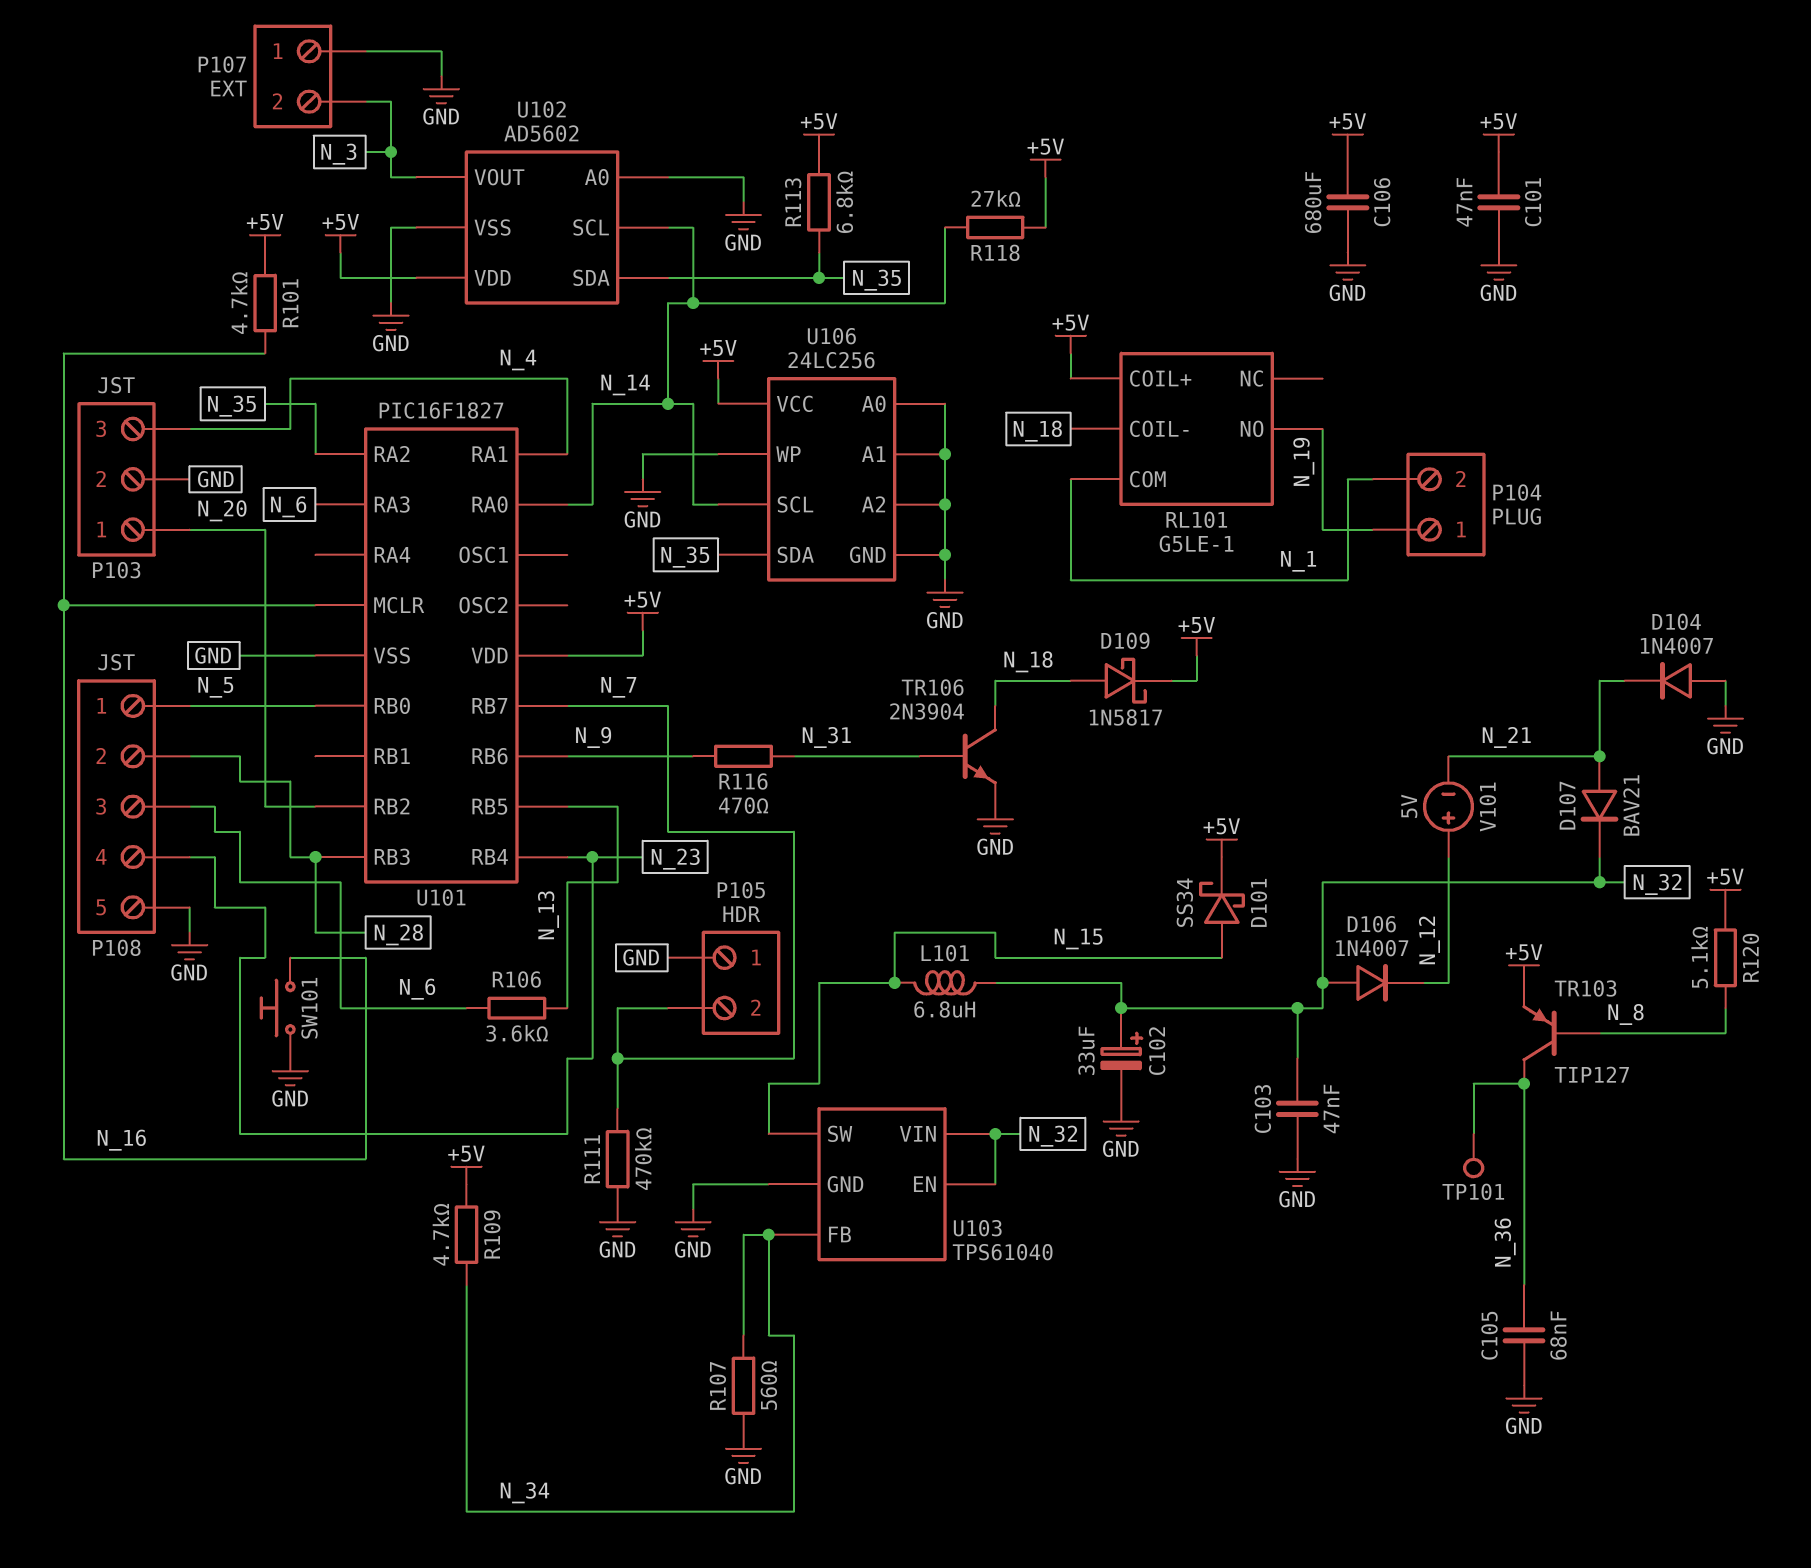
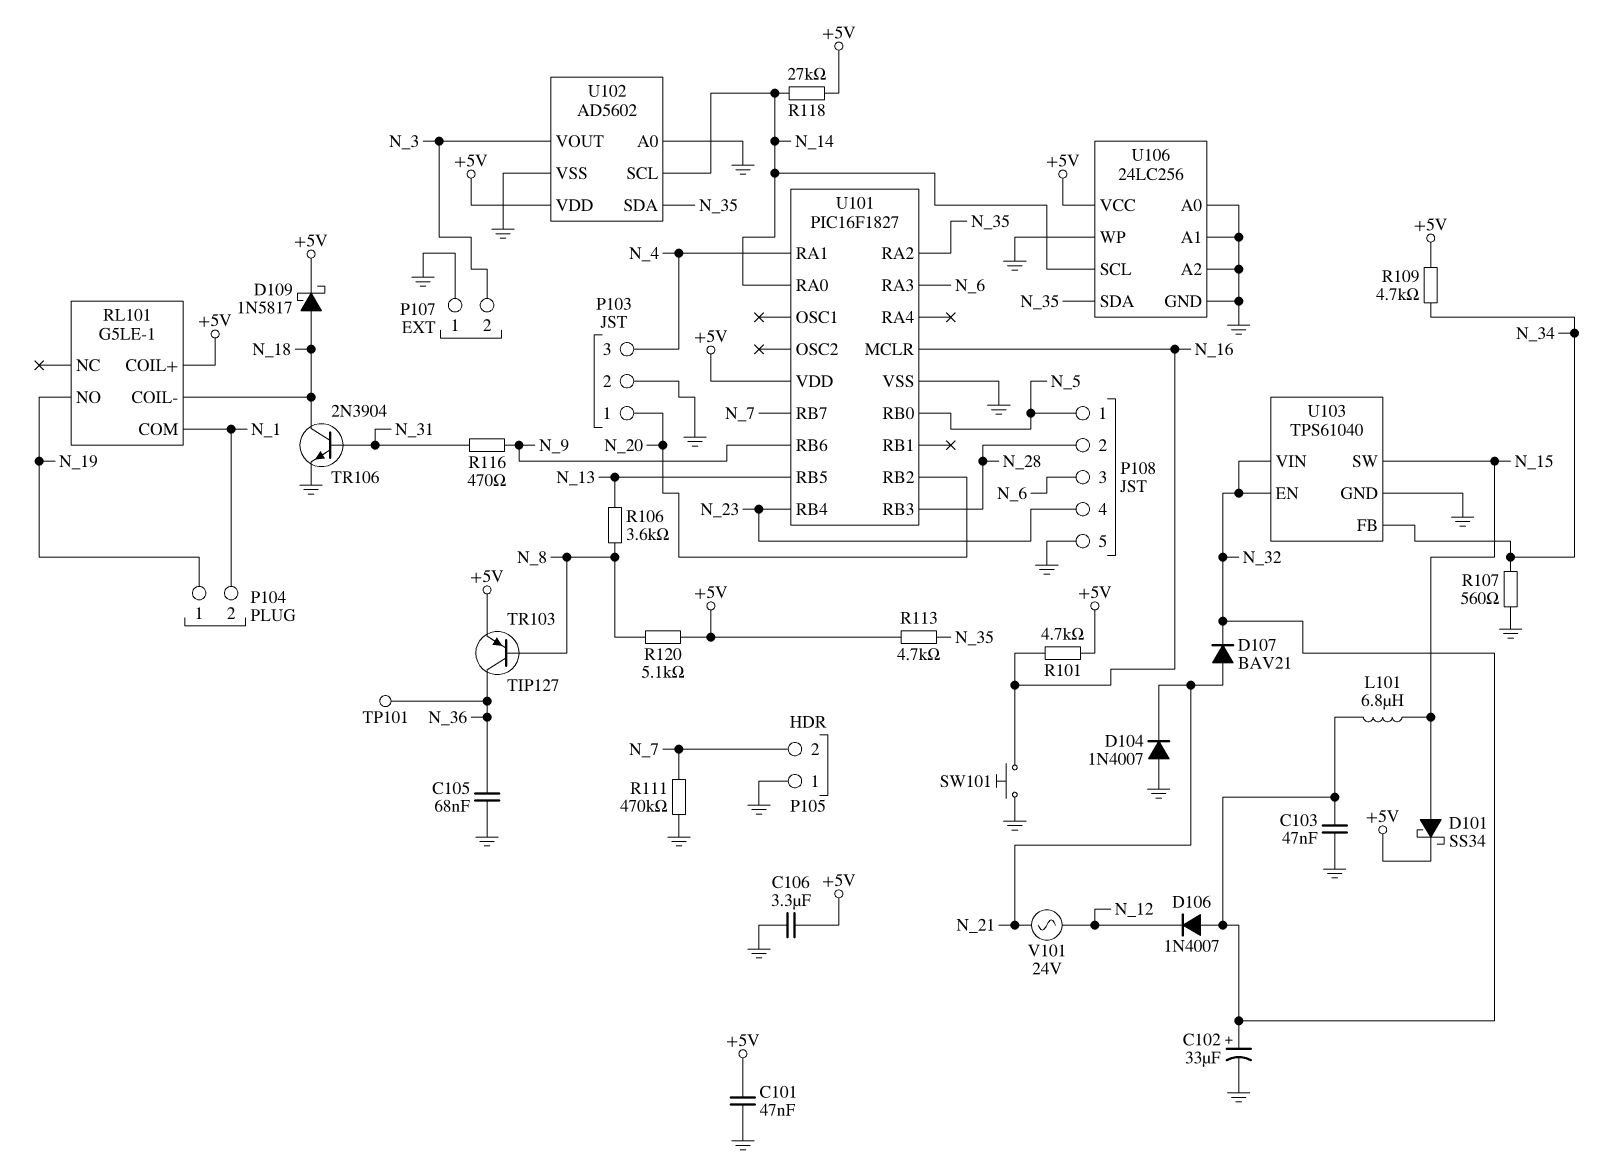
C106: 680uF (+5V, GND) -> 3.3uF (+5V, GND)
R106: 3.6k (N_6, N_13) -> 3.6k (N_8, N_13)
R113: 6.8k (+5V, N_35) -> 4.7k (+5V, N_35)
V101: 5V (plus N_12, minus N_21) -> AC 24V (N_12, N_21)

